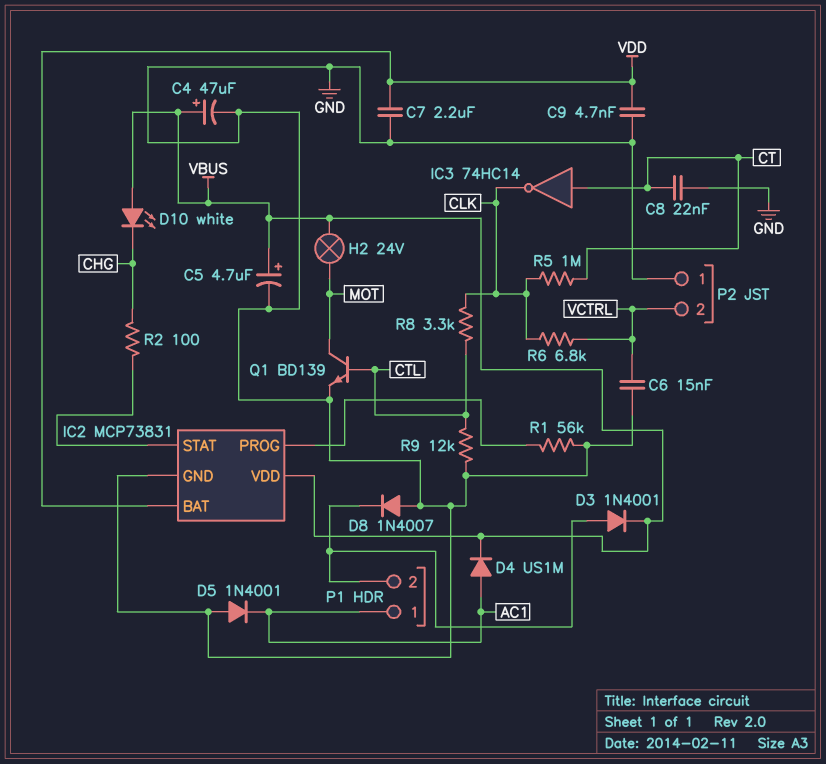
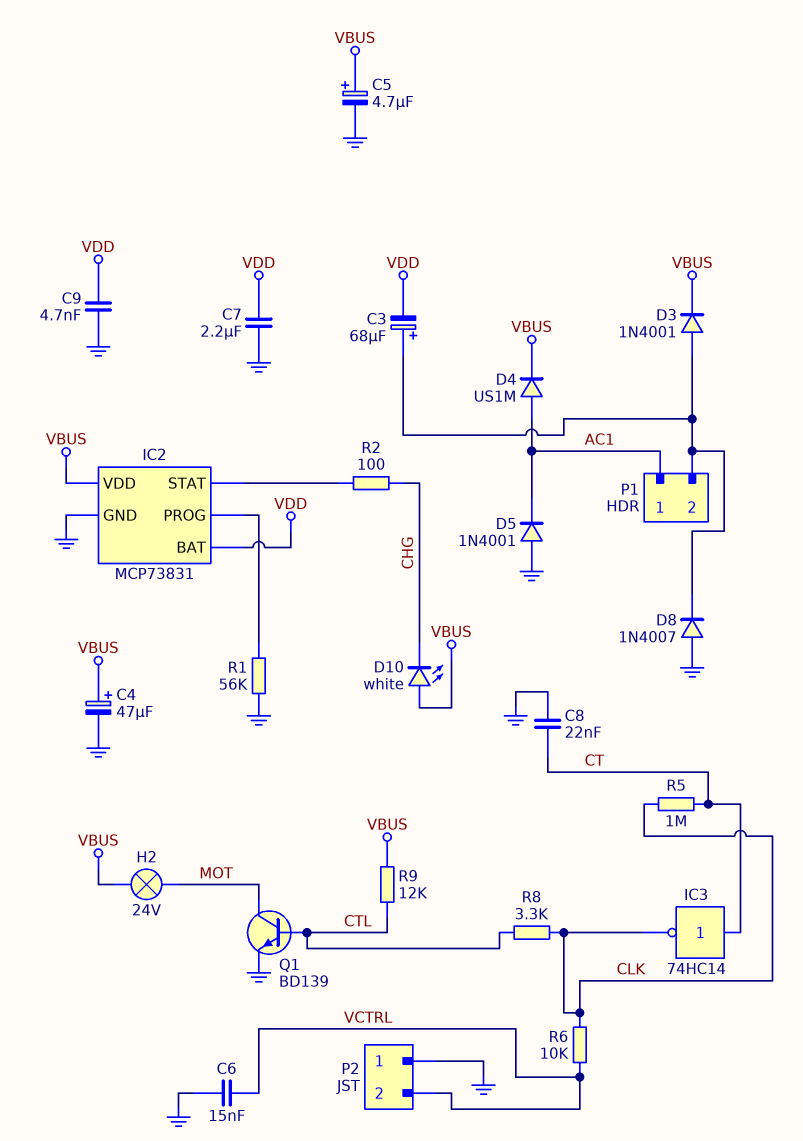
C3: none -> 68uF (plus P1/2, minus VDD)
R6: 6.8k (CLK, VCTRL) -> 10k (CLK, VCTRL)
R9: 12k (CTL, GND) -> 12k (CTL, VBUS)

